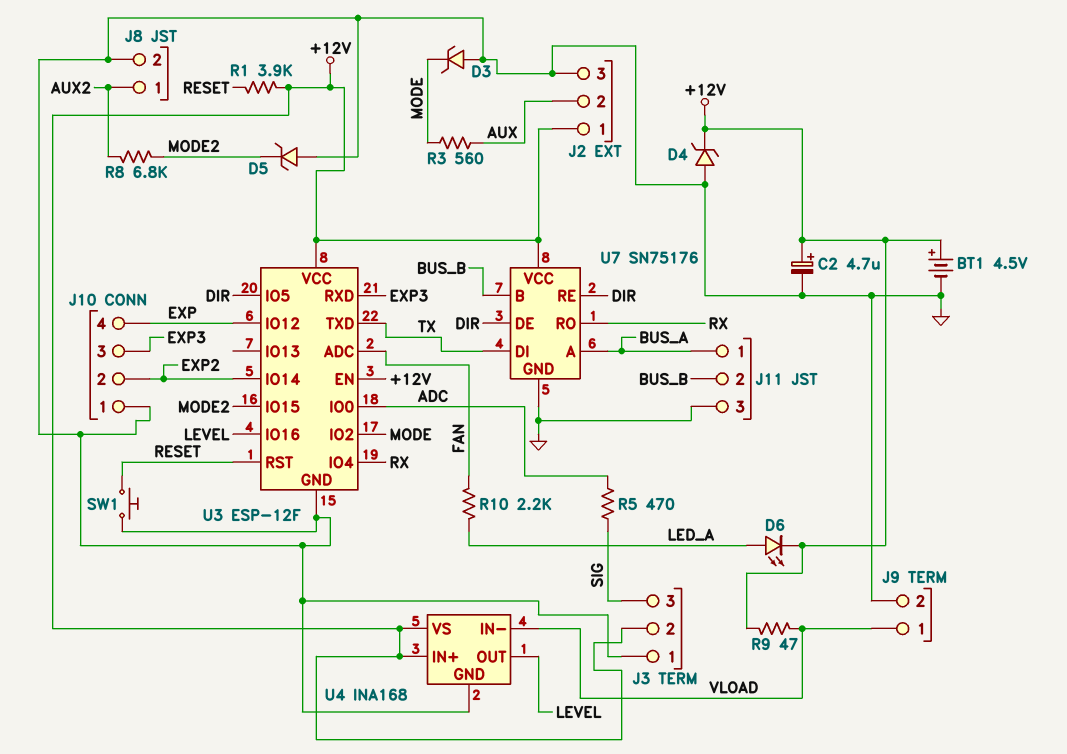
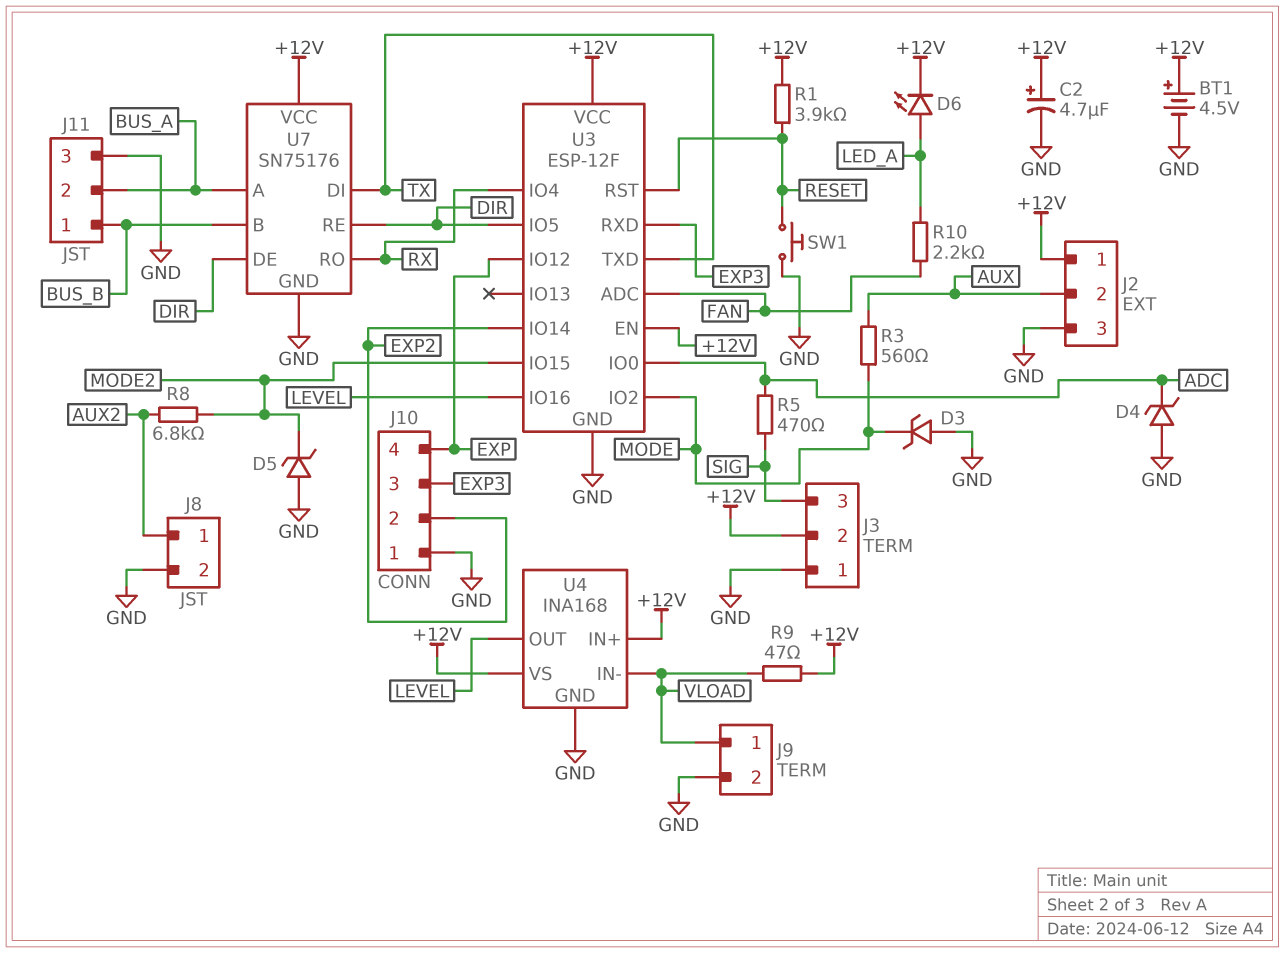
D4: zener (A GND, K +12V) -> zener (A GND, K ADC)
J11 pin 1: BUS_A -> BUS_B
J11 pin 2: BUS_B -> BUS_A

